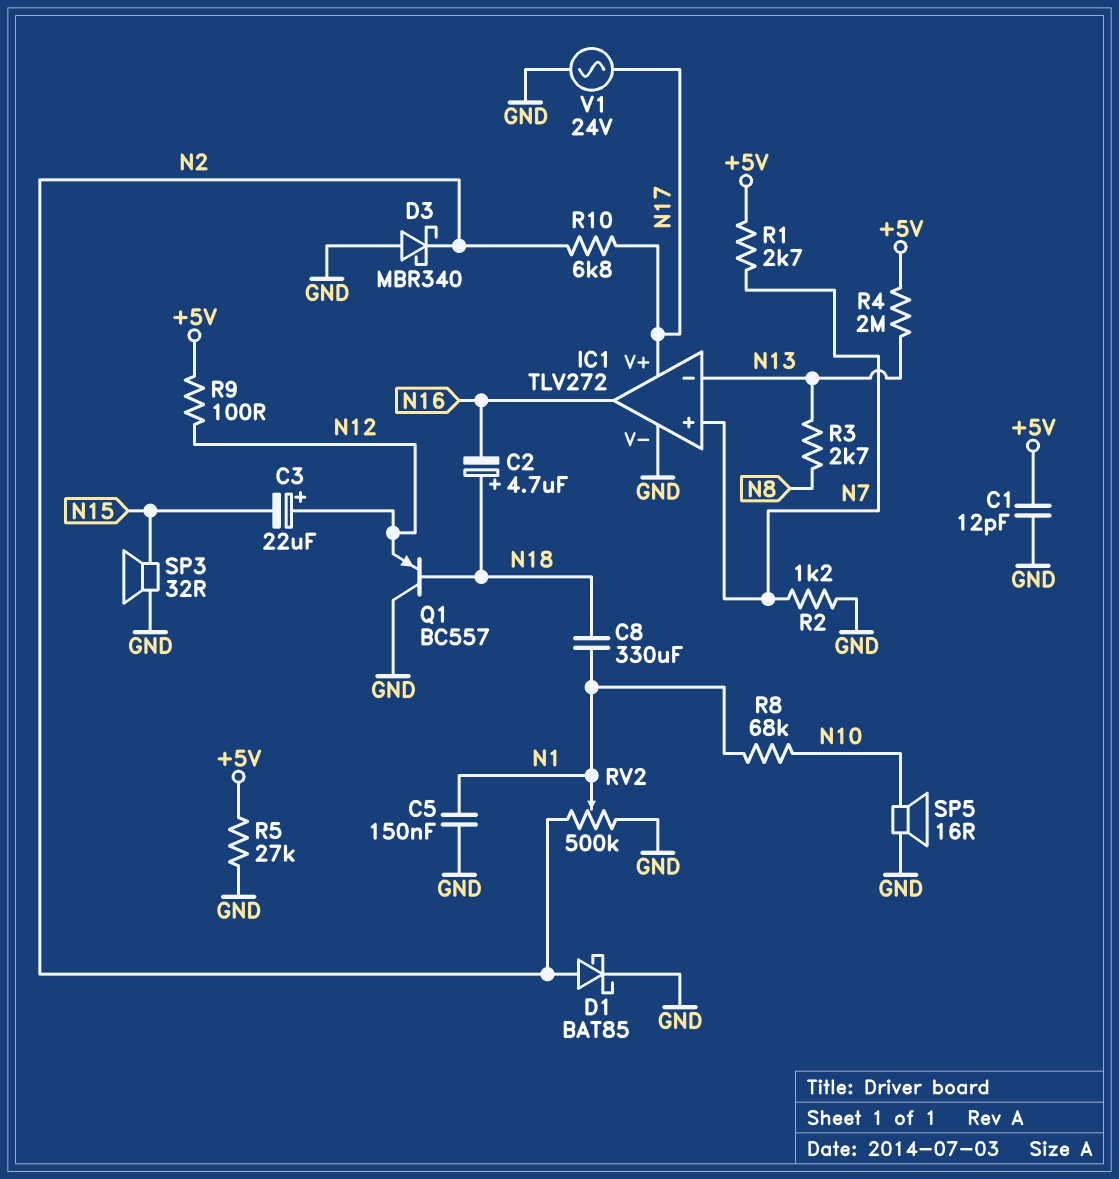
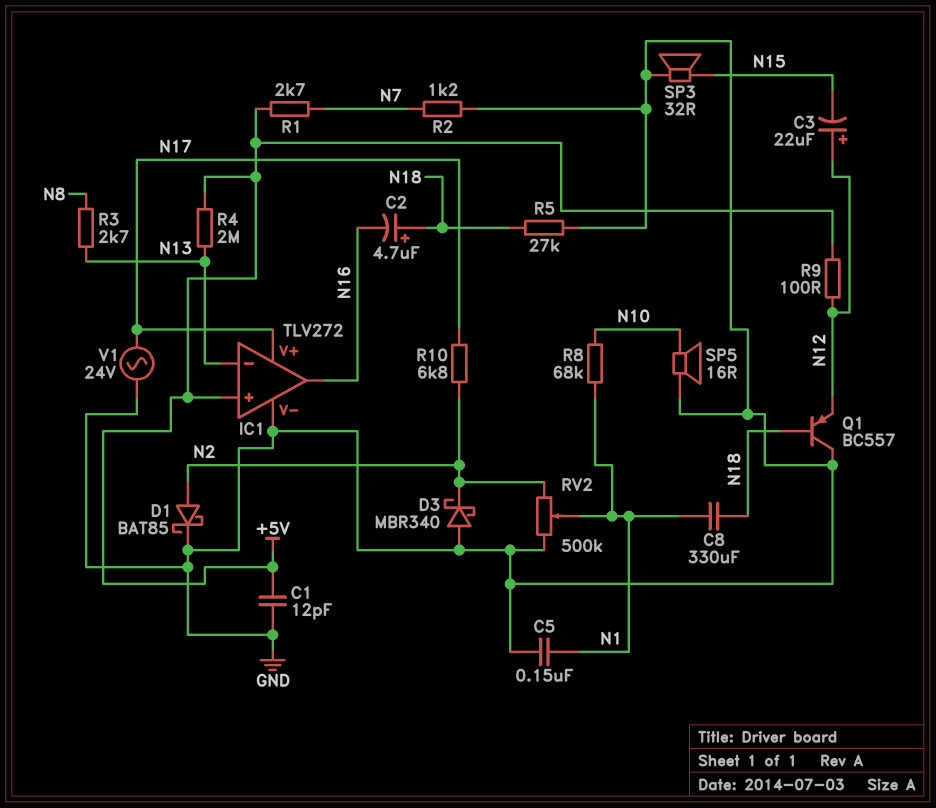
IC1 pin in+: N7 -> +5V
R5: 27k (+5V, GND) -> 27k (GND, N18)

